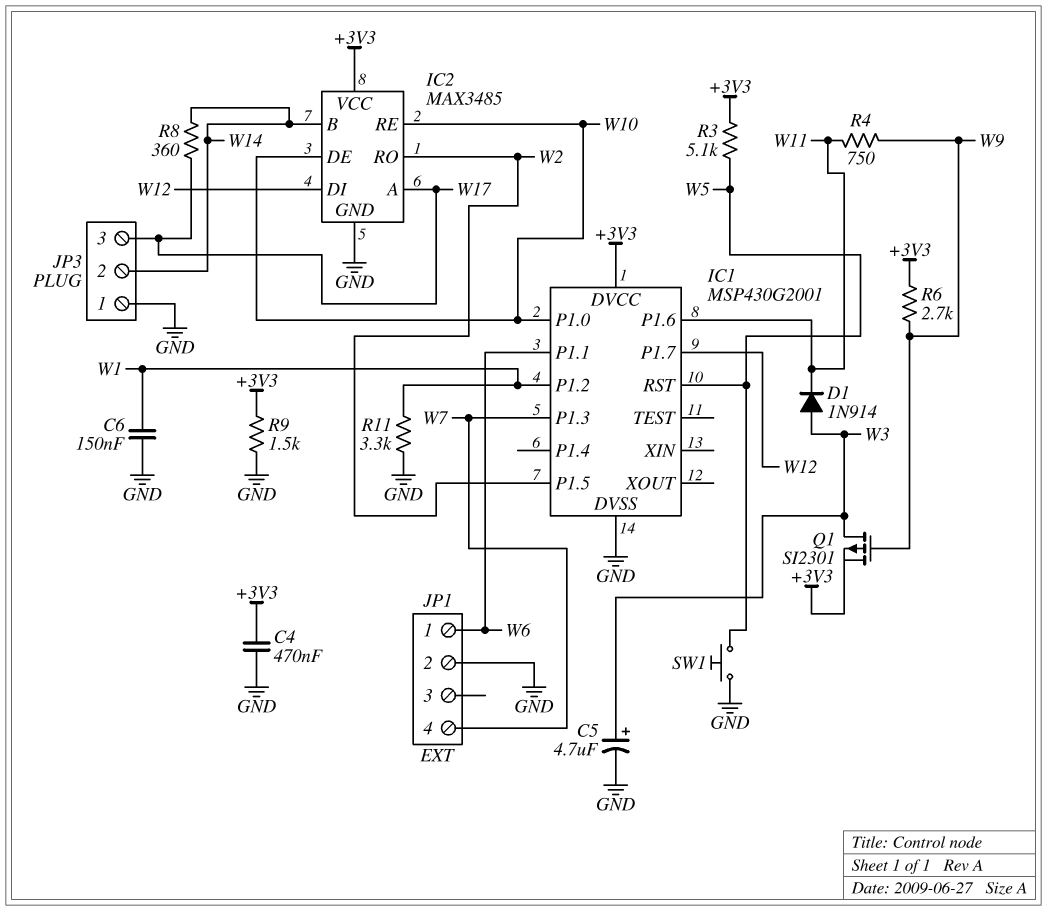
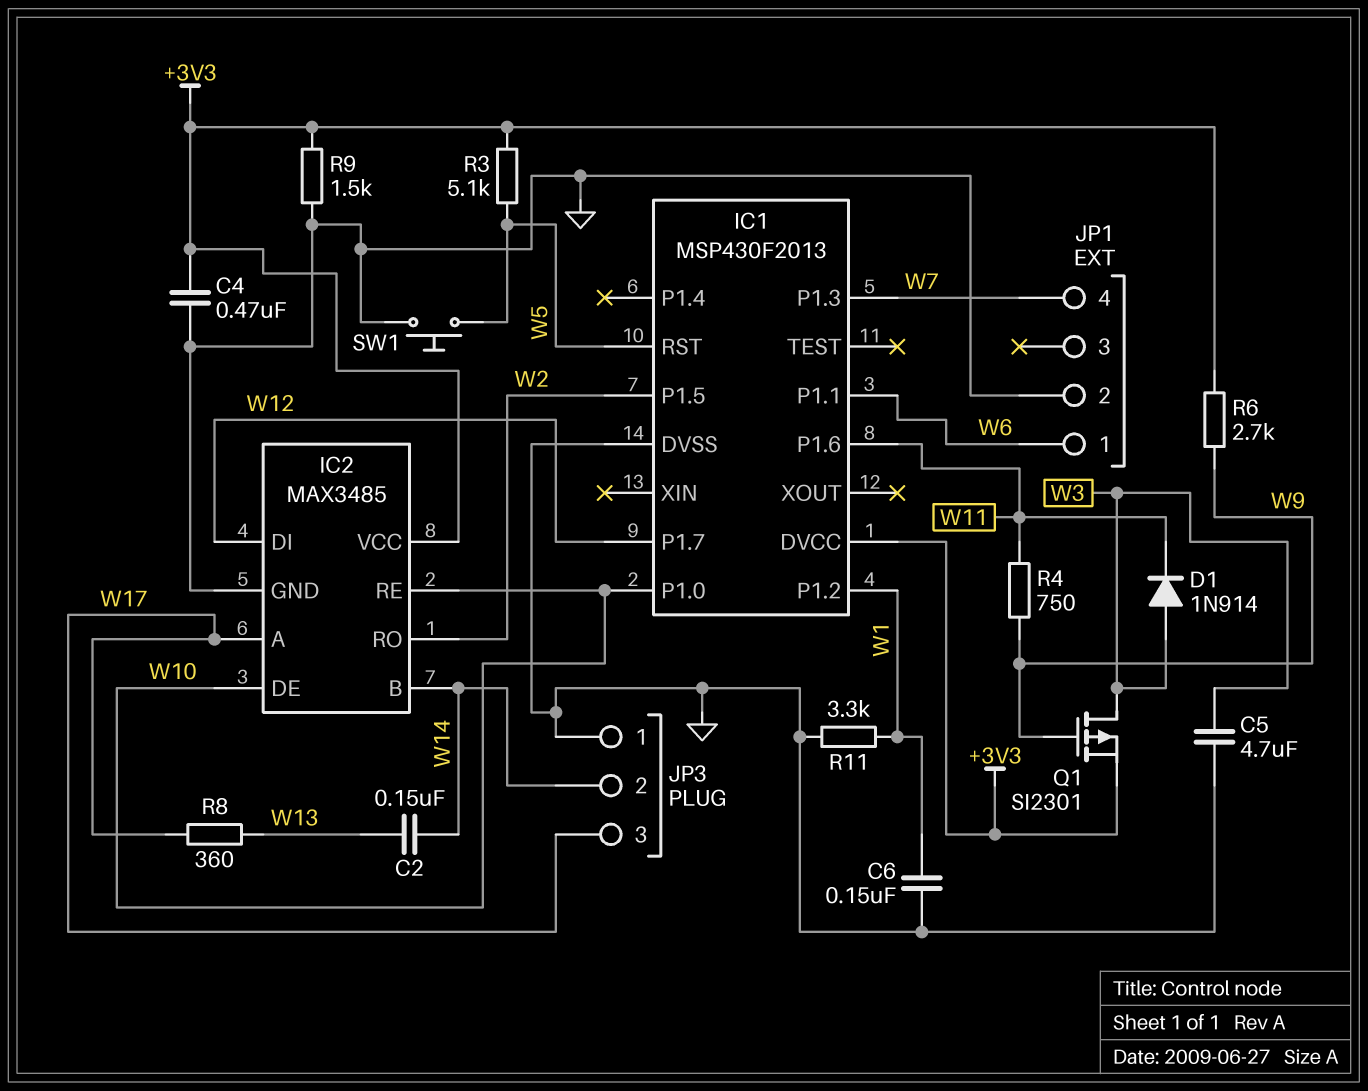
C2: none -> 150nF (W13, W14)
C5: 4.7uF (plus W3, minus GND) -> 4.7uF (GND, W3)
IC1: MSP430G2001 -> MSP430F2013
R8: 360 (W14, W17) -> 360 (W13, W17)

